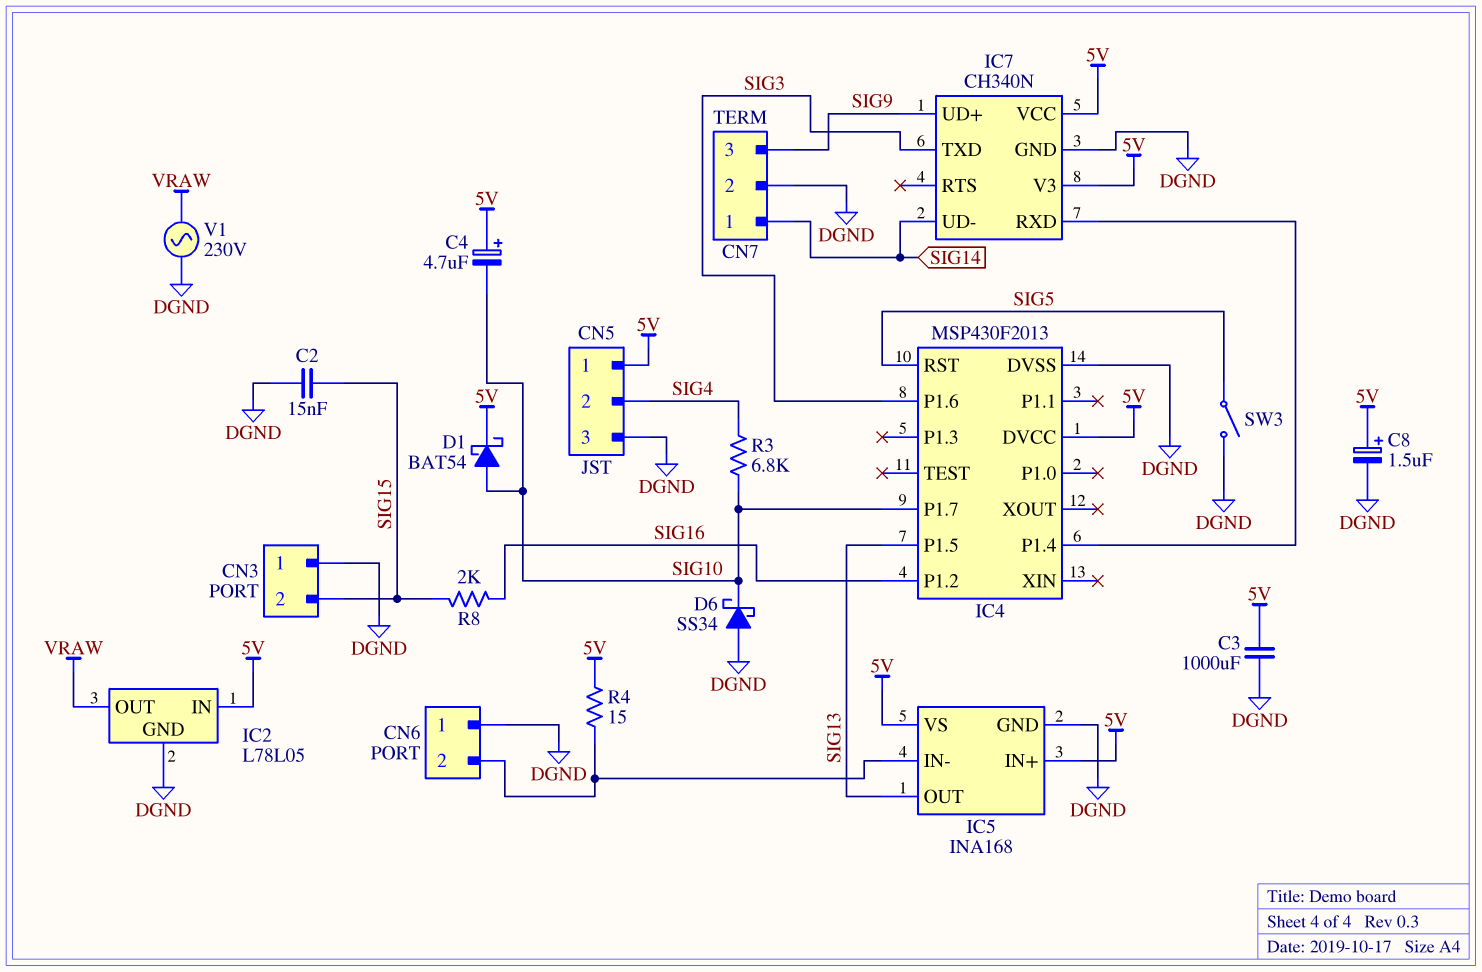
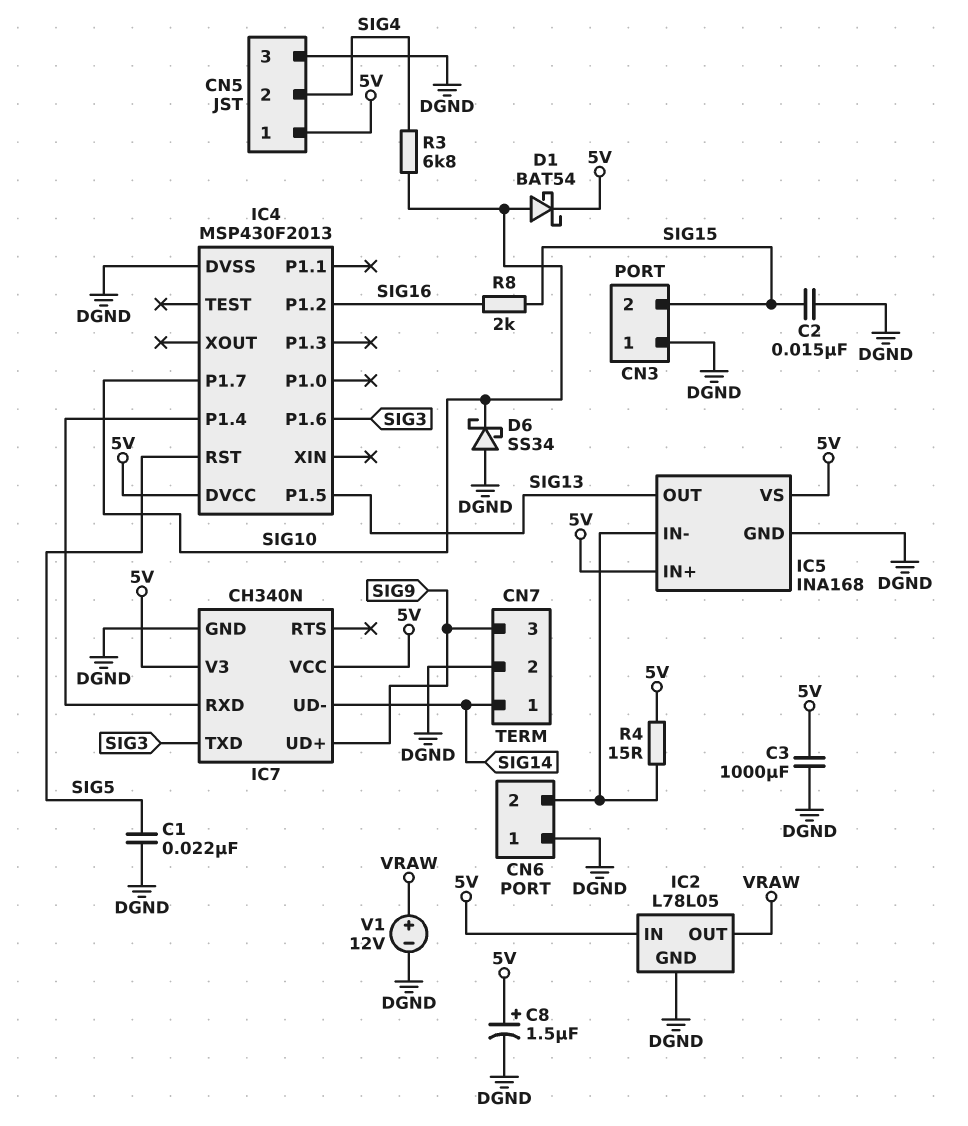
C1: none -> 22nF (DGND, SIG5)
C4: 4.7uF (plus 5V, minus SIG10) -> none
SW3: switch (DGND, SIG5) -> none
V1: AC 230V (DGND, VRAW) -> 12V (plus VRAW, minus DGND)

